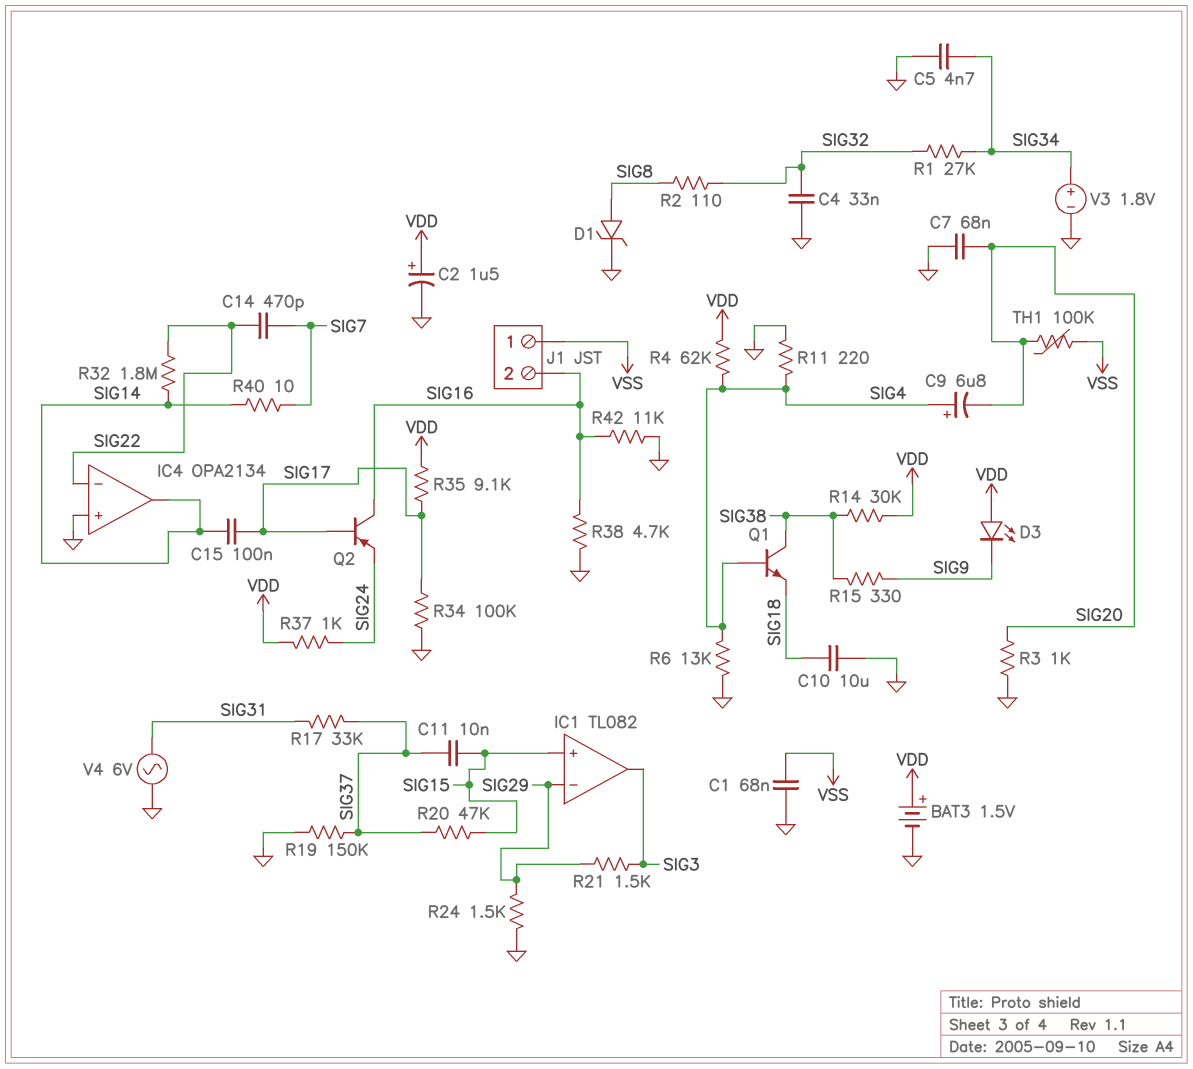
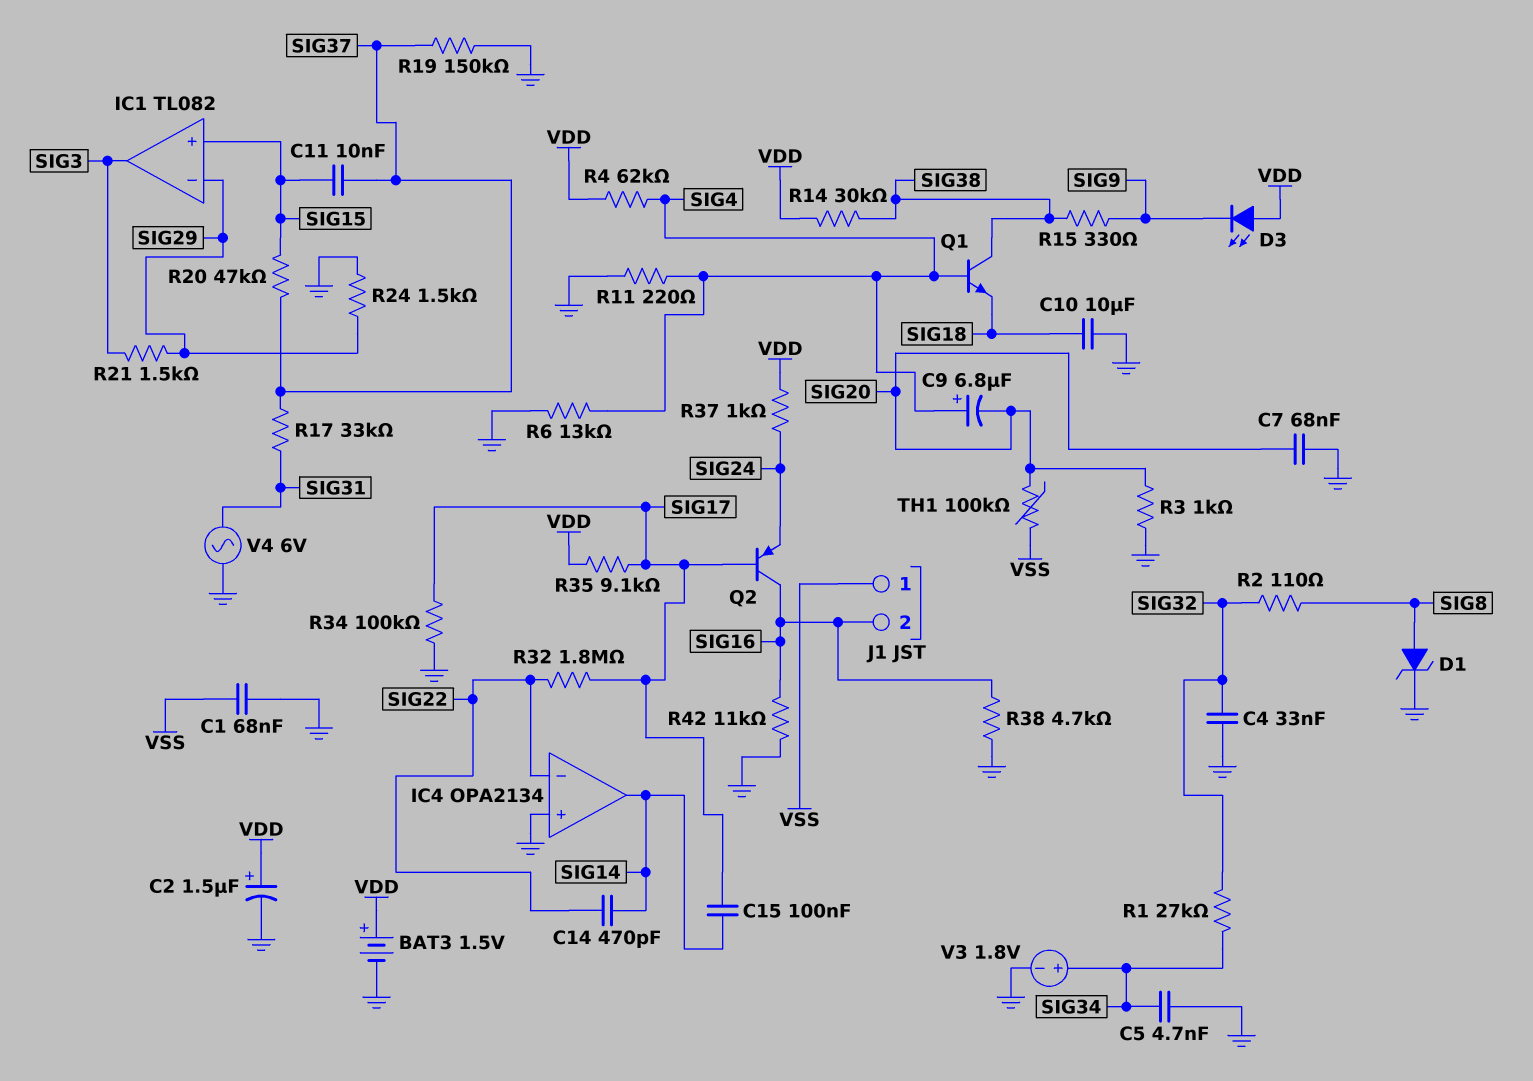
C14: 470pF (SIG7, SIG22) -> 470pF (SIG14, SIG22)
R32: 1.8M (SIG14, SIG22) -> 1.8M (SIG17, SIG22)
R40: 10 (SIG7, SIG14) -> none

